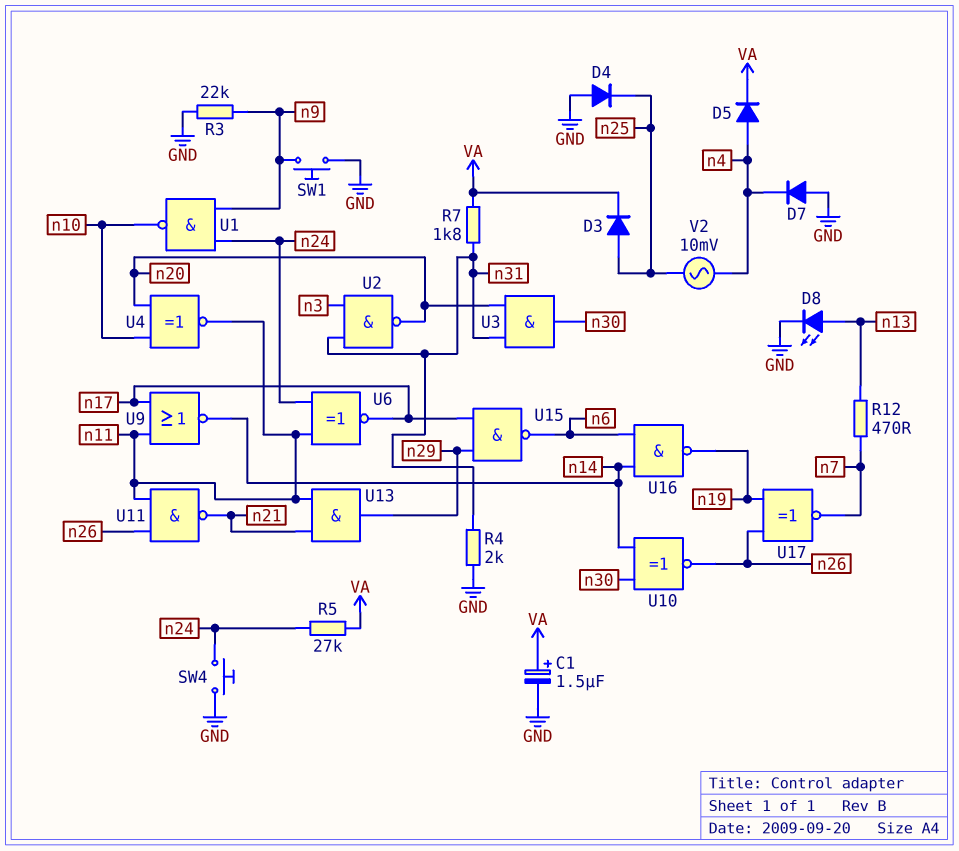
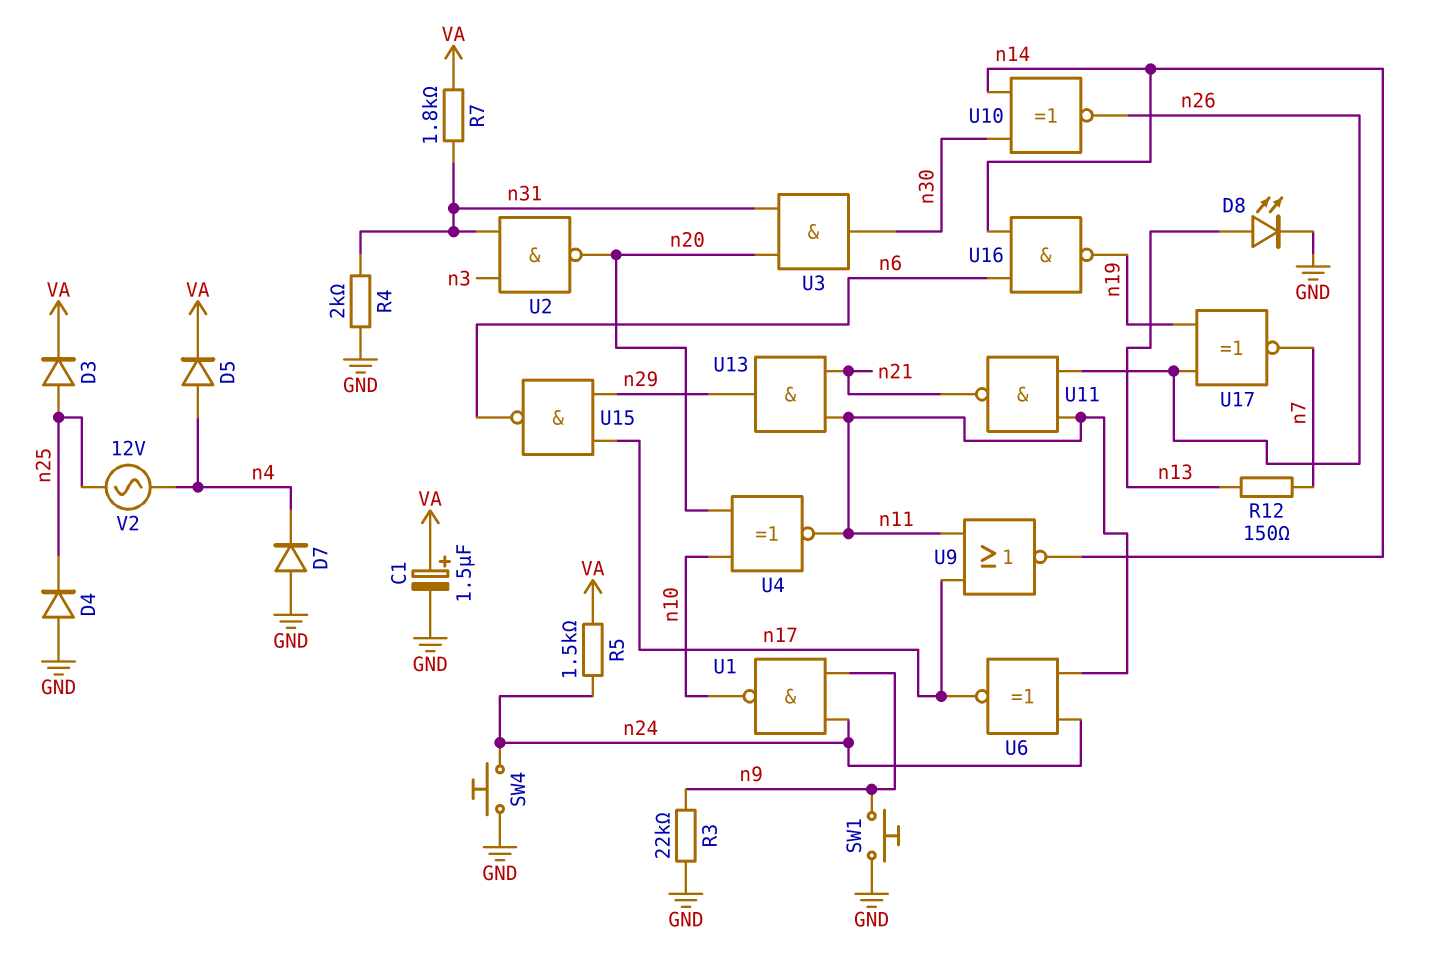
R5: 27k (VA, n24) -> 1.5k (VA, n24)
R12: 470 (n7, n13) -> 150 (n7, n13)
V2: AC 10mV (n4, n25) -> AC 12V (n4, n25)

